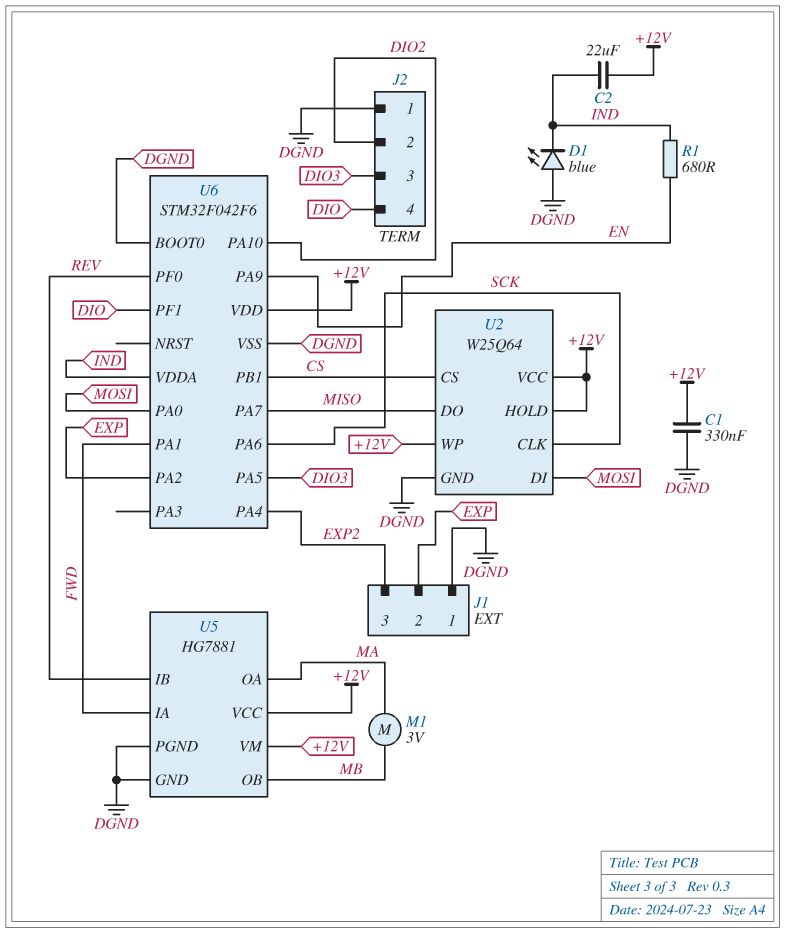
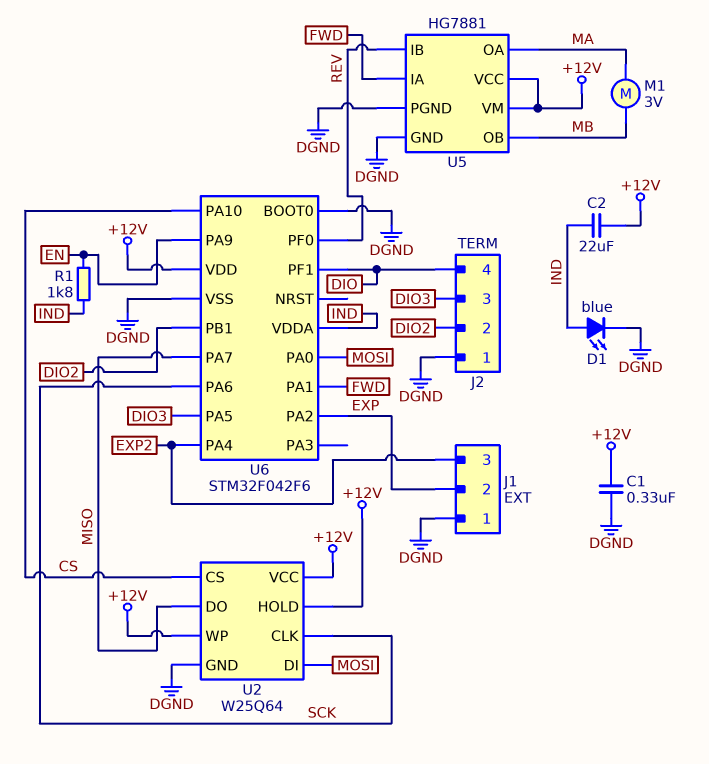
D1: LED blue (A DGND, K IND) -> LED blue (A IND, K DGND)
R1: 680 (EN, IND) -> 1.8k (EN, IND)
U6 pin PA10: DIO2 -> CS
U6 pin PB1: CS -> DIO2

